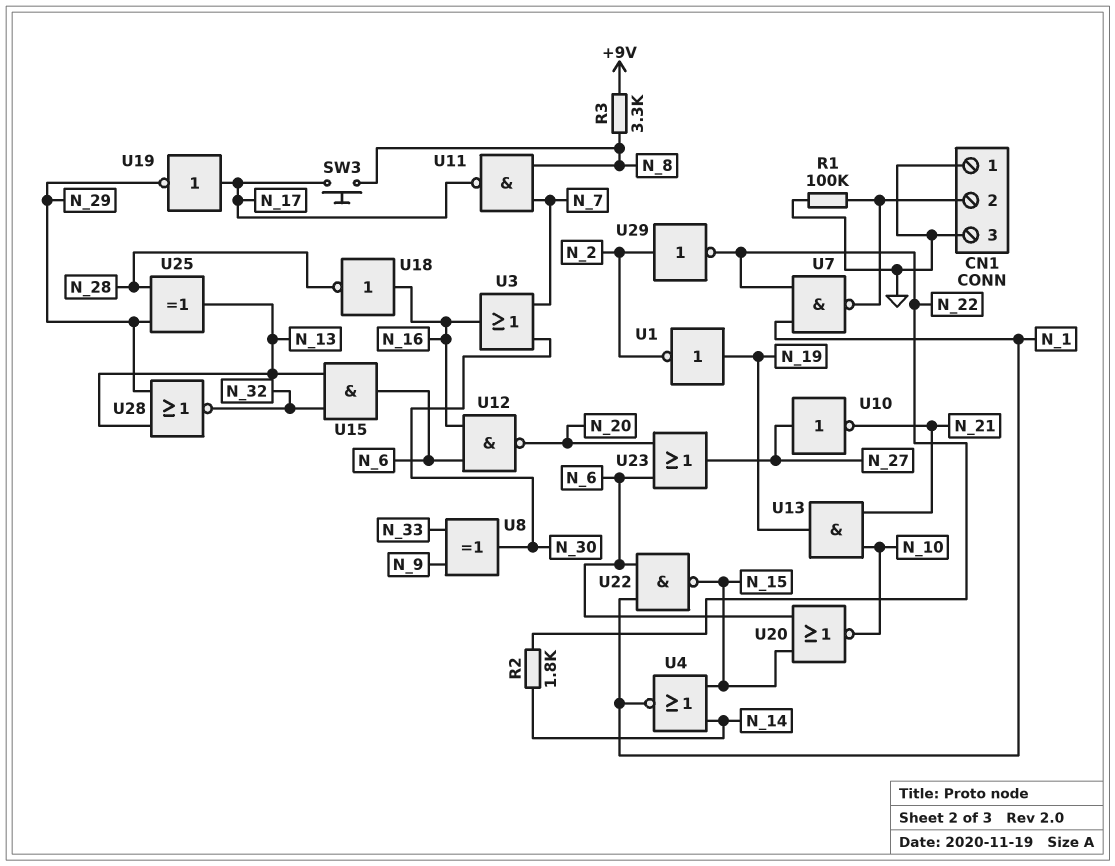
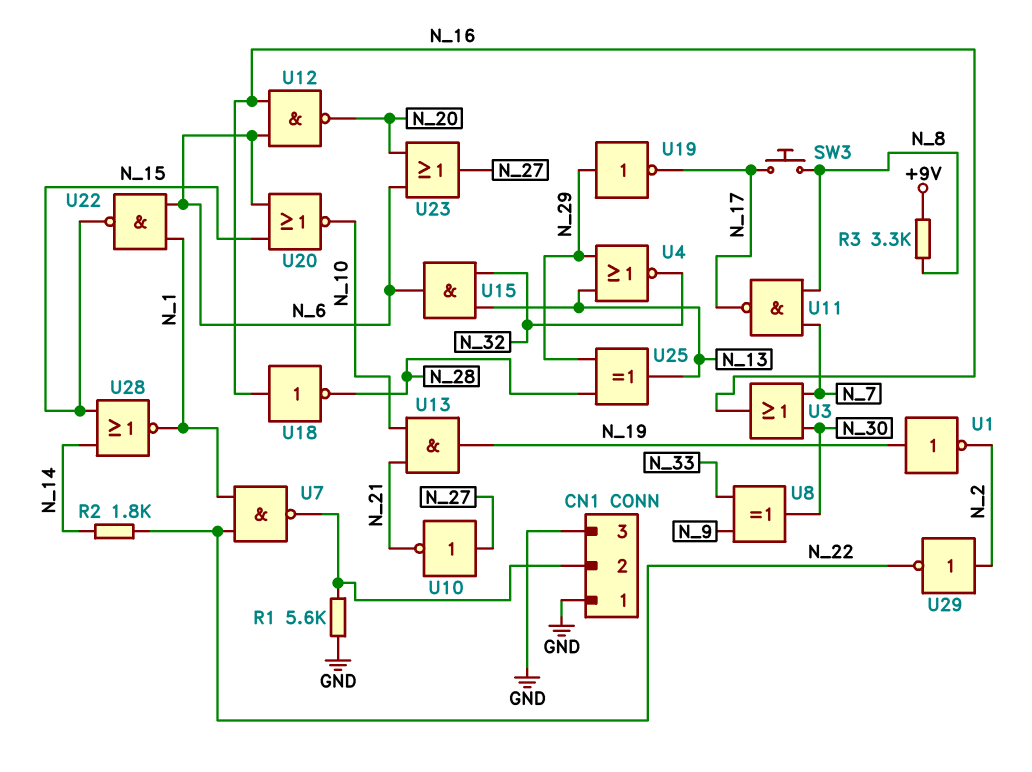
R1: 100k (CN1/2, GND) -> 5.6k (CN1/2, GND)
U4: NOR (in N_14, in N_15, out N_1) -> NOR (in N_13, in N_29, out N_32)
U19: NOT (in N_17, out N_29) -> NOT (in N_29, out N_17)
U28: NOR (in N_13, in N_29, out N_32) -> NOR (in N_14, in N_15, out N_1)

